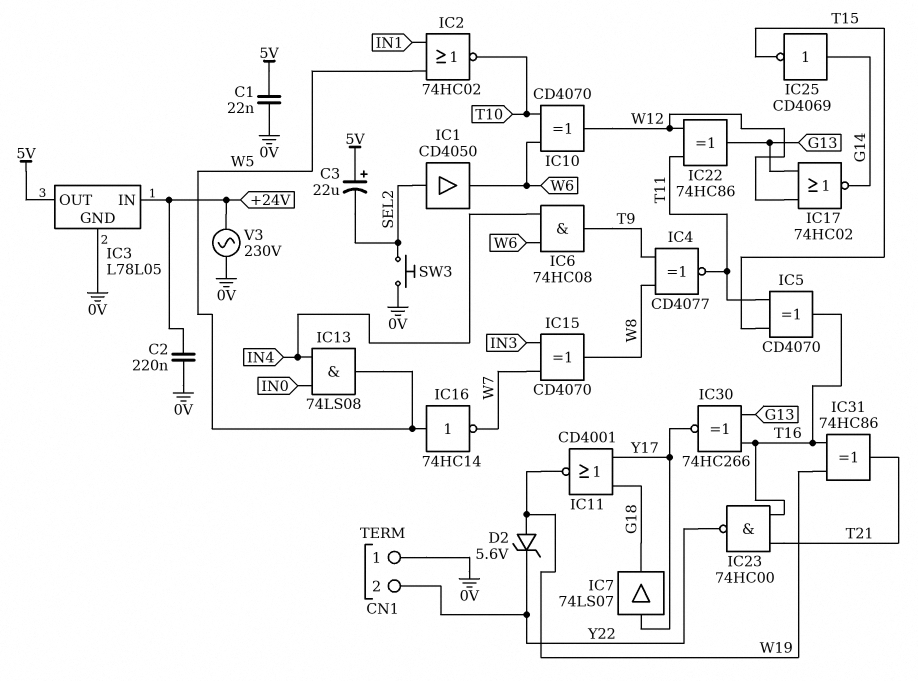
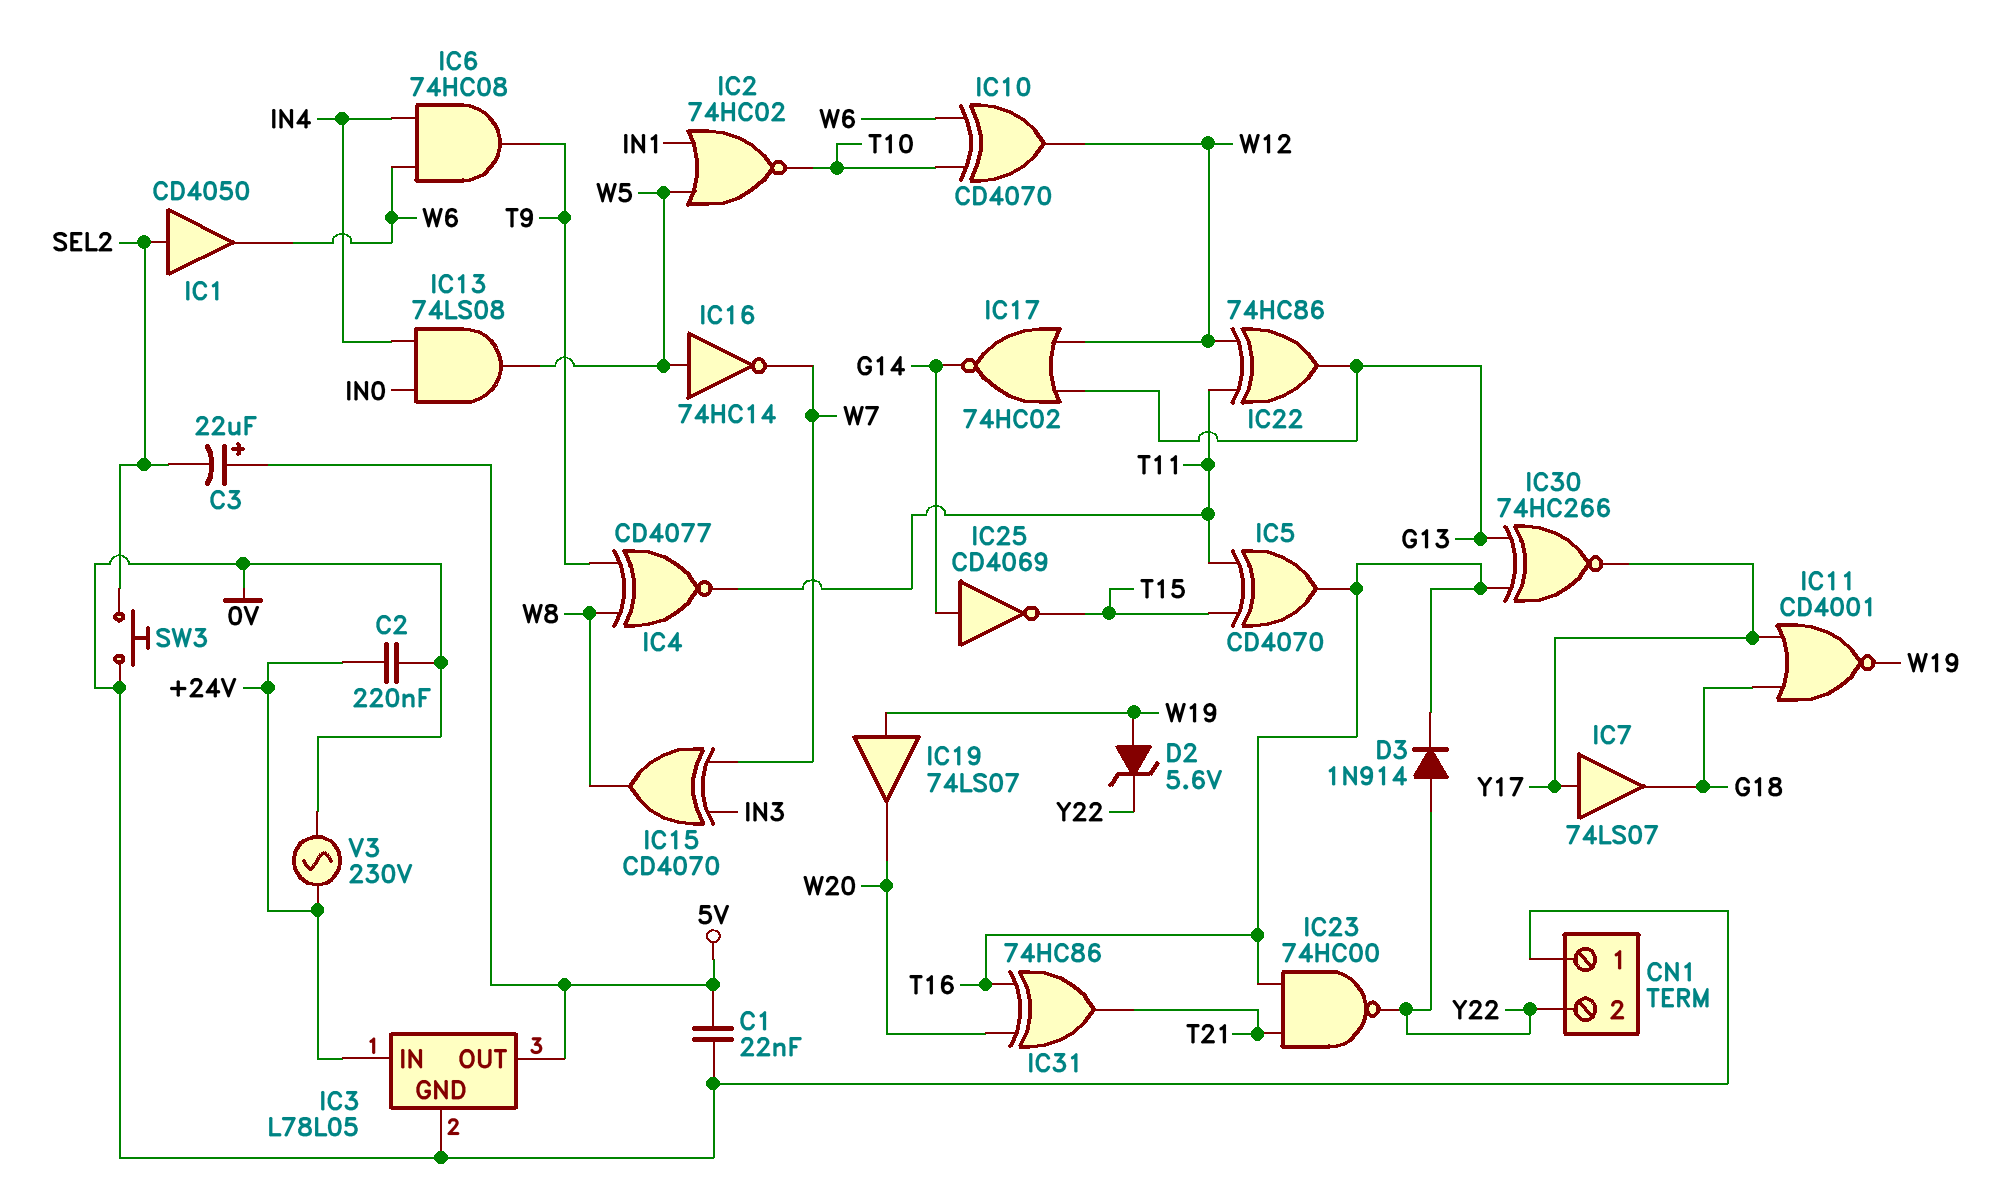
D3: none -> diode 1N914 (A Y22, K T16)
IC19: none -> buffer 74LS07 (in W19, out W20)
IC31: XOR 74HC86 (in T16, in W19, out T21) -> XOR 74HC86 (in T16, in W20, out T21)

